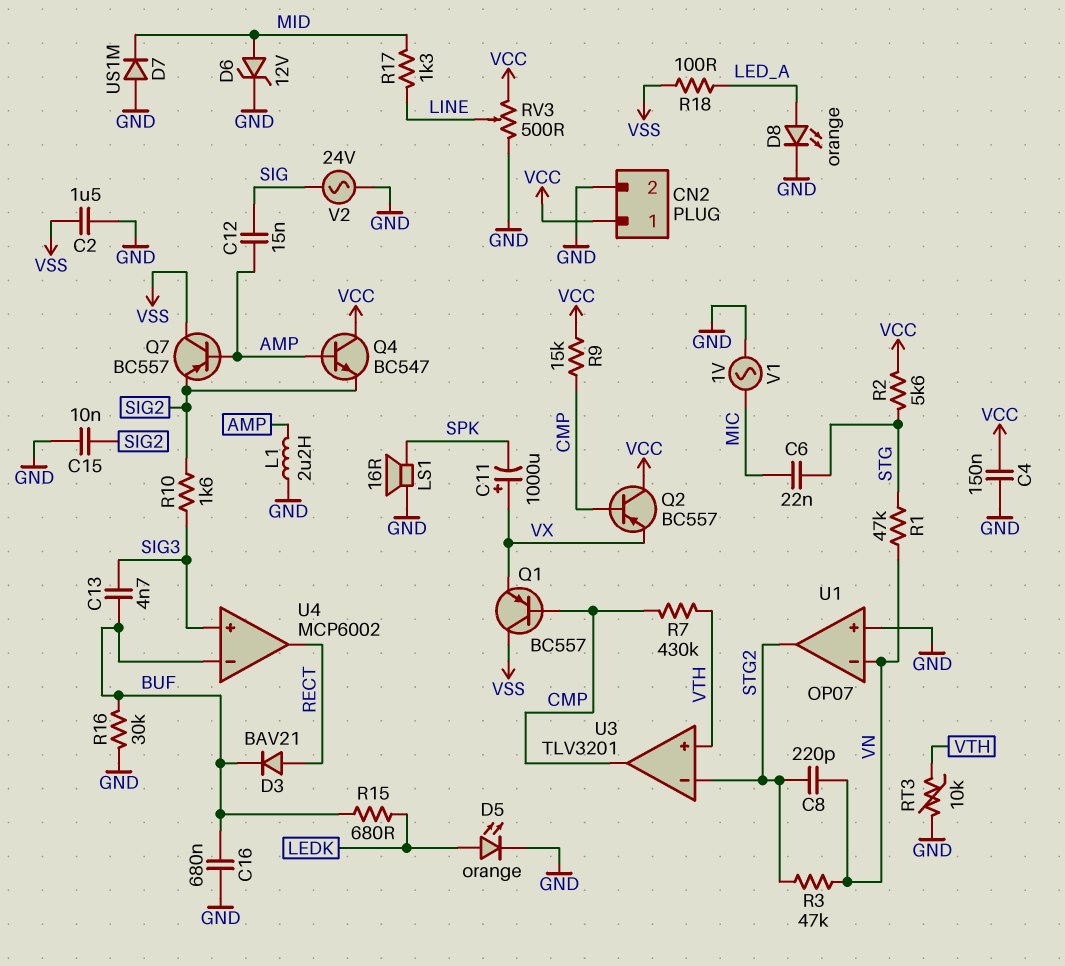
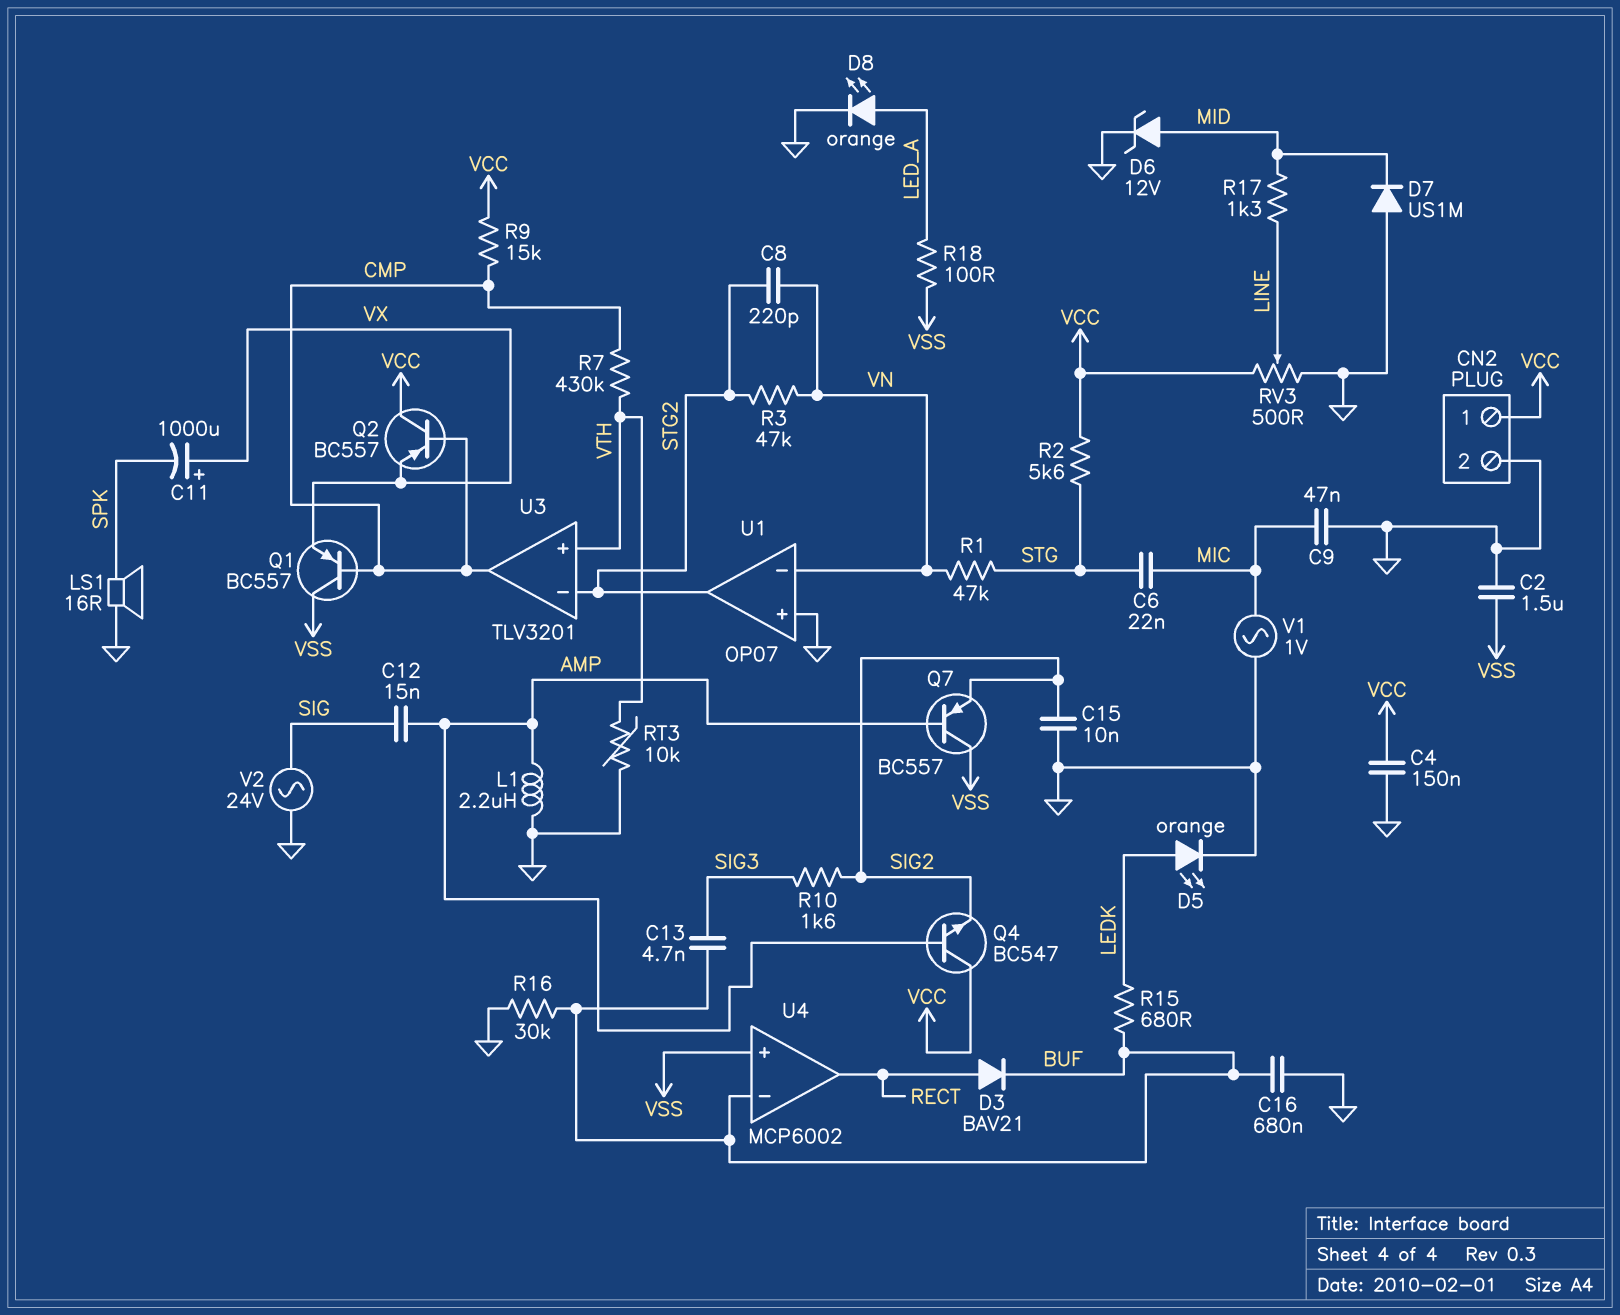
C9: none -> 47nF (GND, MIC)
U4 pin in+: SIG3 -> VSS

